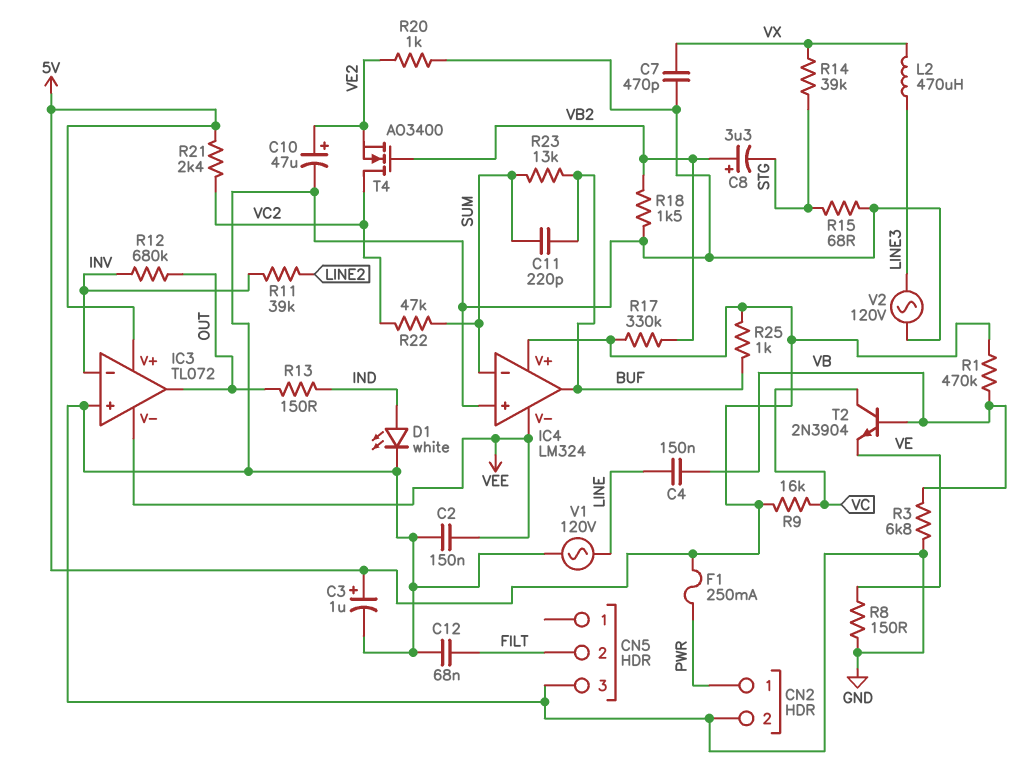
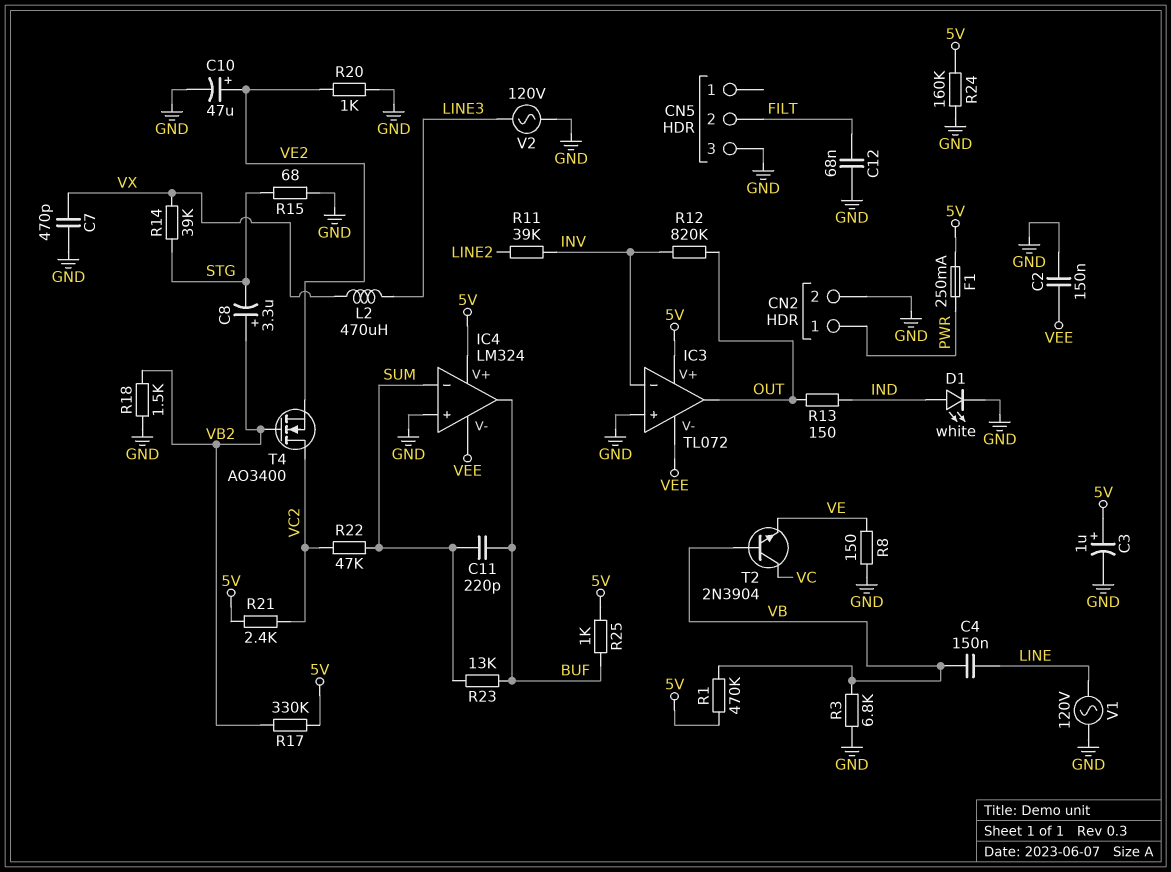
R9: 16k (5V, VC) -> none
R12: 680k (INV, OUT) -> 820k (INV, OUT)
R24: none -> 160k (5V, GND)

